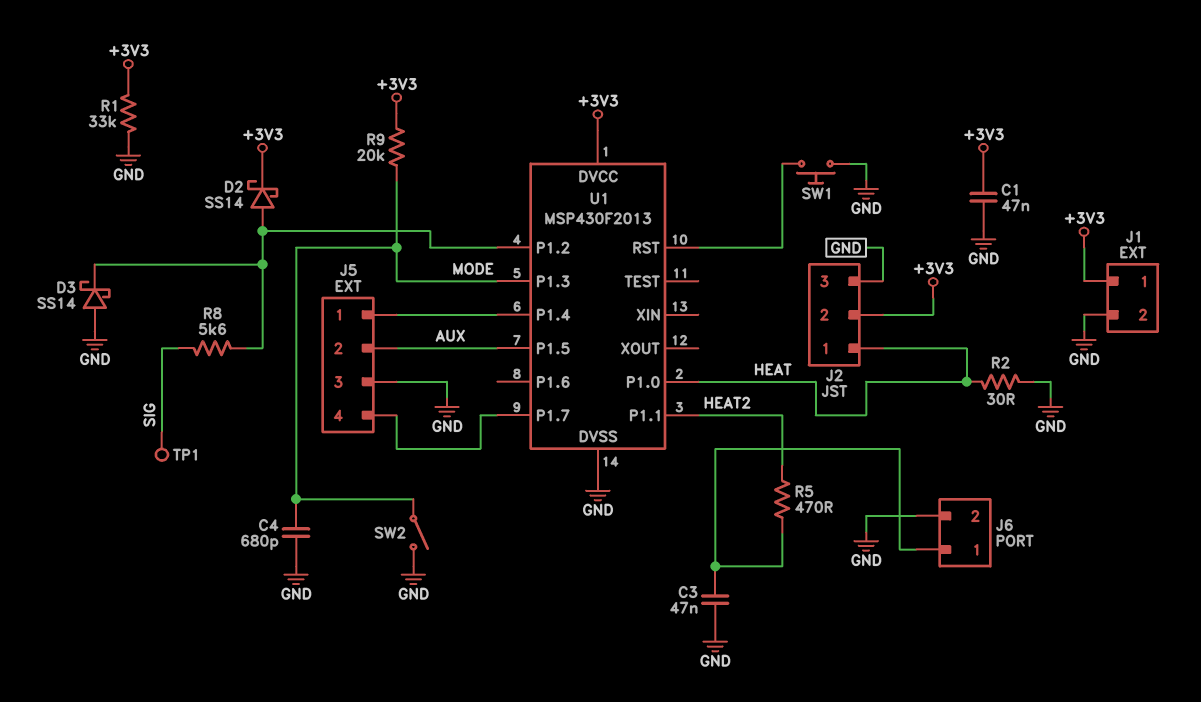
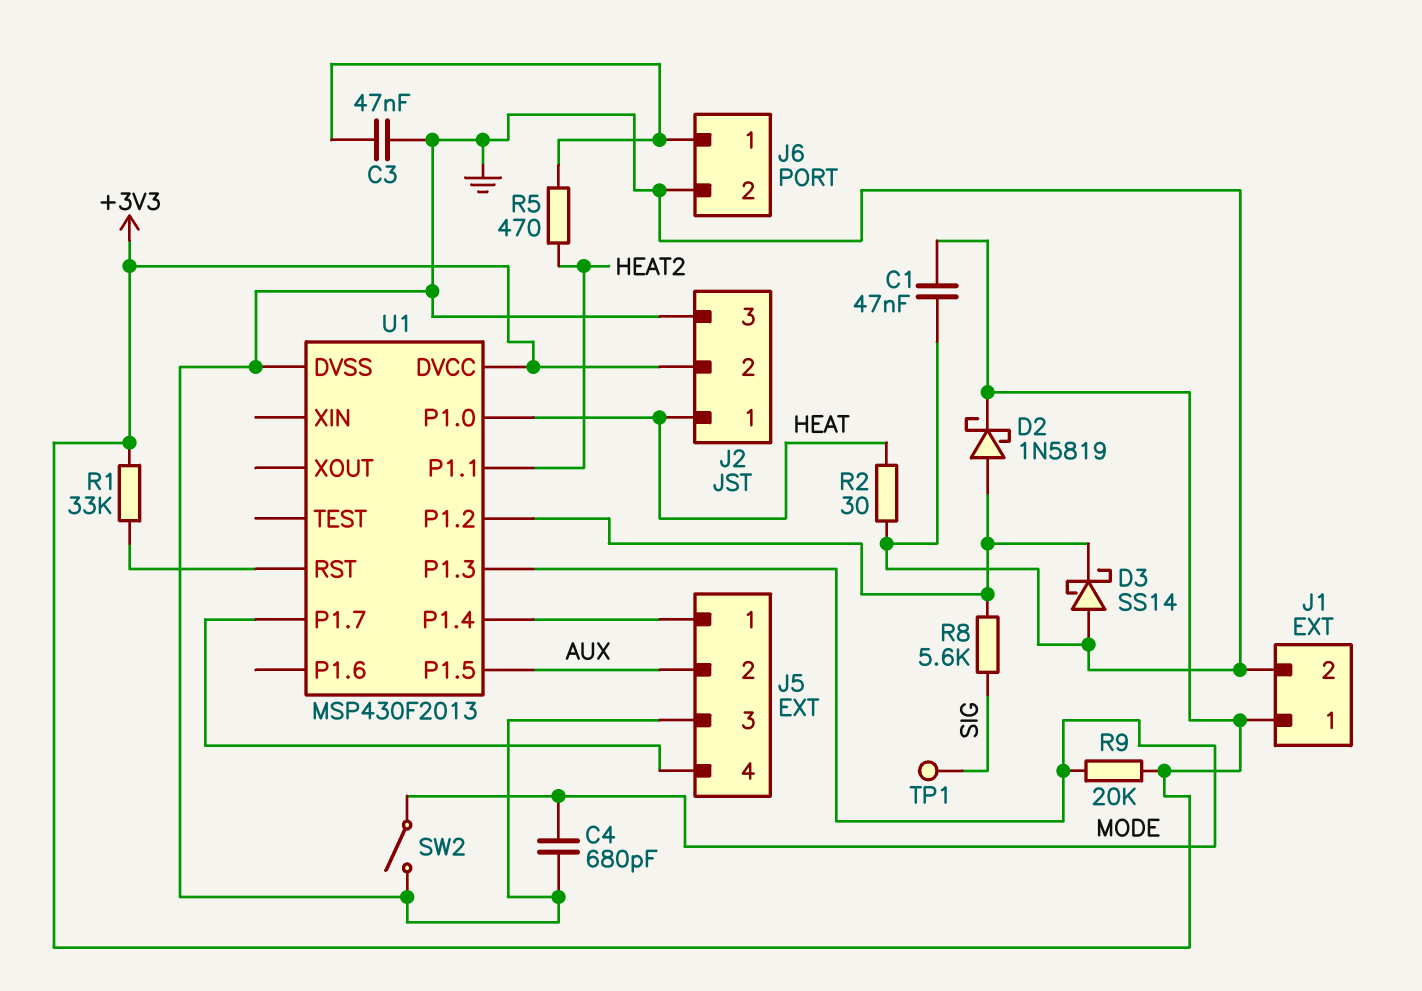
D2: schottky SS14 (A U1/P1.2, K +3V3) -> schottky 1N5819 (A U1/P1.2, K +3V3)
R1: 33k (+3V3, GND) -> 33k (+3V3, U1/RST)
SW1: button (GND, U1/RST) -> none

